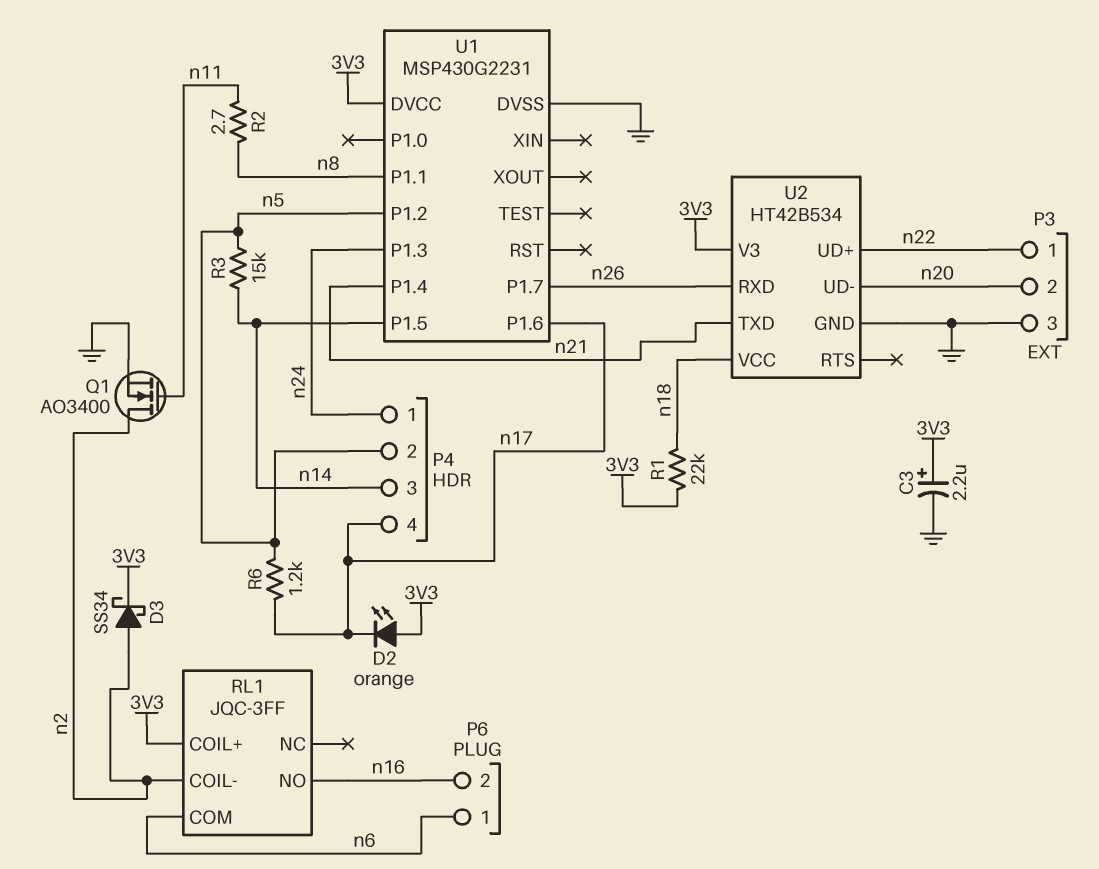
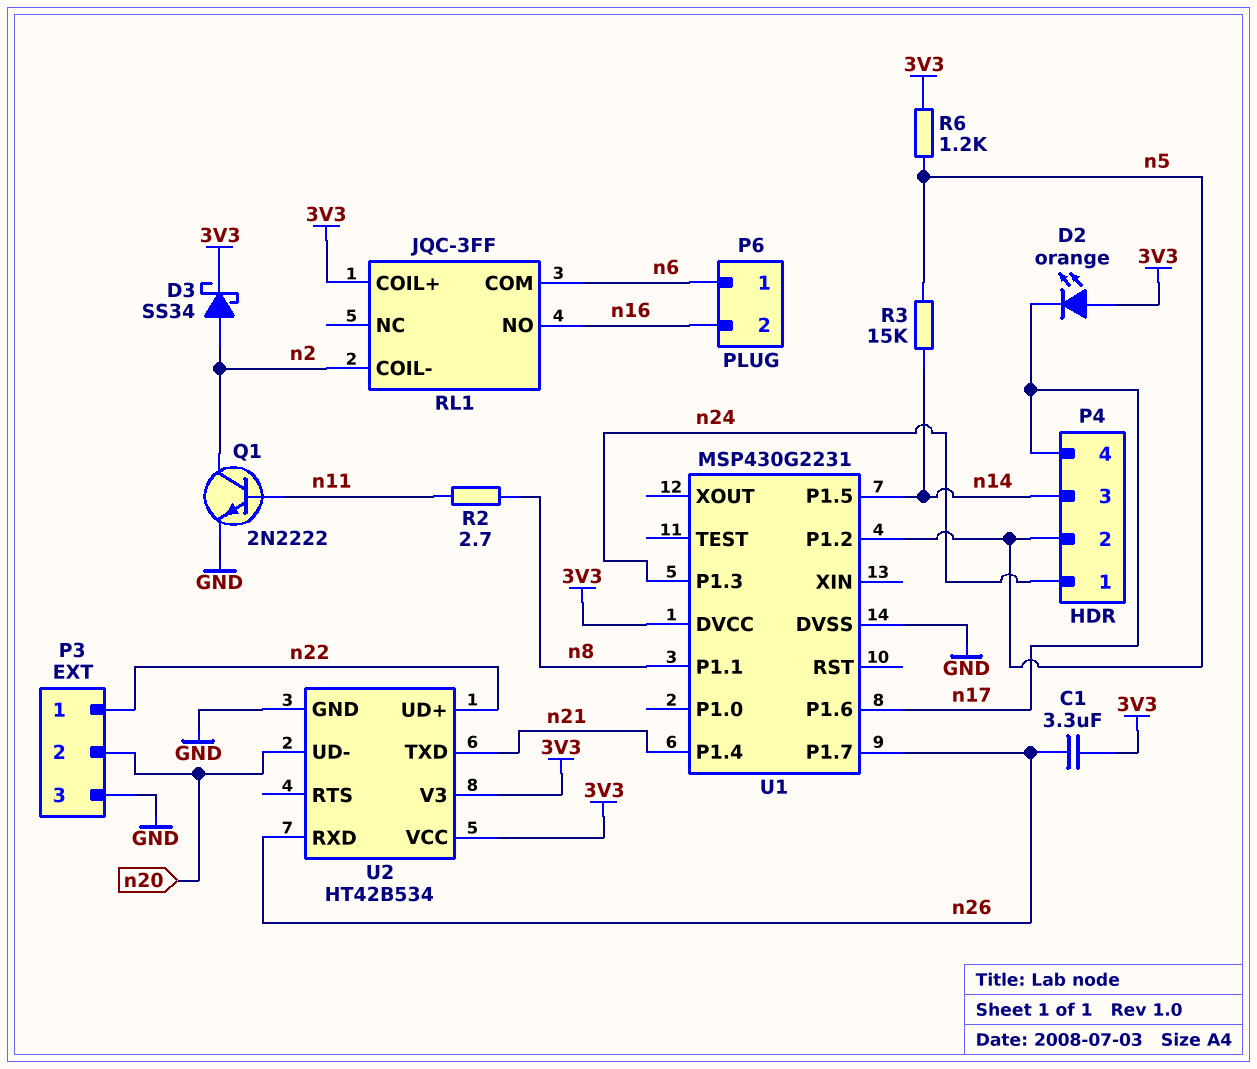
C1: none -> 3.3uF (3V3, n26)
C3: 2.2uF (plus 3V3, minus GND) -> none
Q1: NMOS AO3400 (G n11, D n2, S GND) -> NPN 2N2222 (B n11, C n2, E GND)
R1: 22k (3V3, n18) -> none
R6: 1.2k (n5, n17) -> 1.2k (3V3, n5)
U2 pin VCC: n18 -> 3V3

